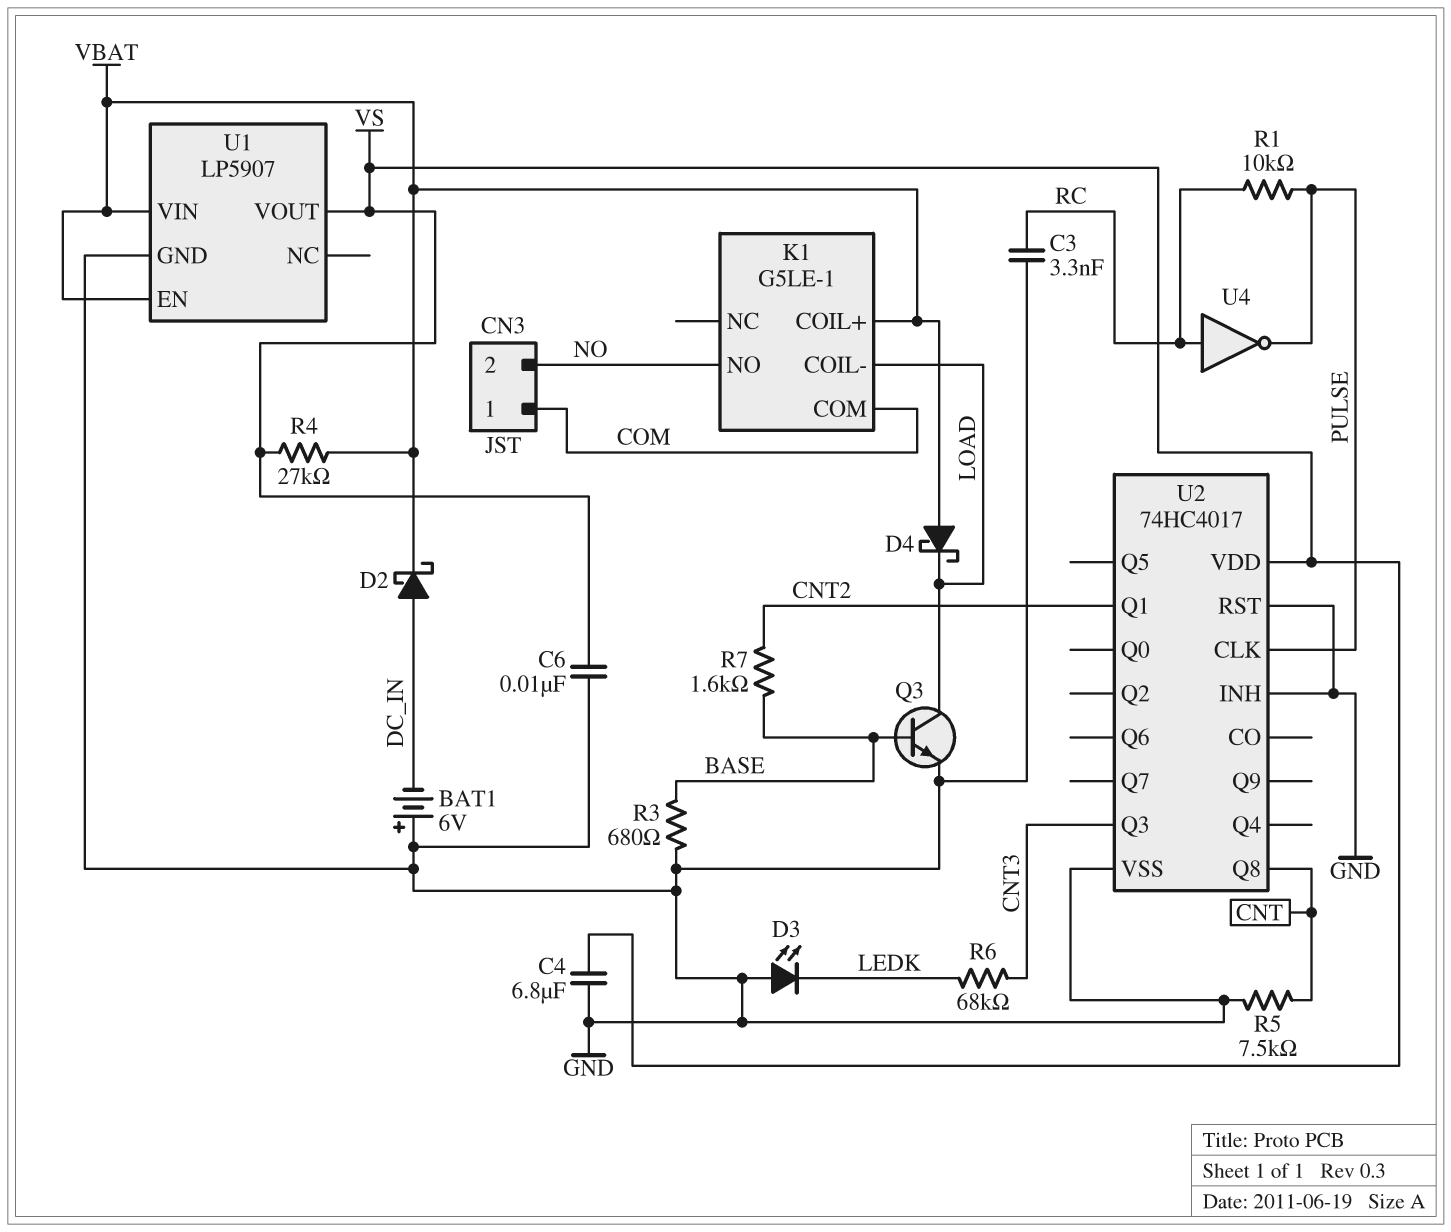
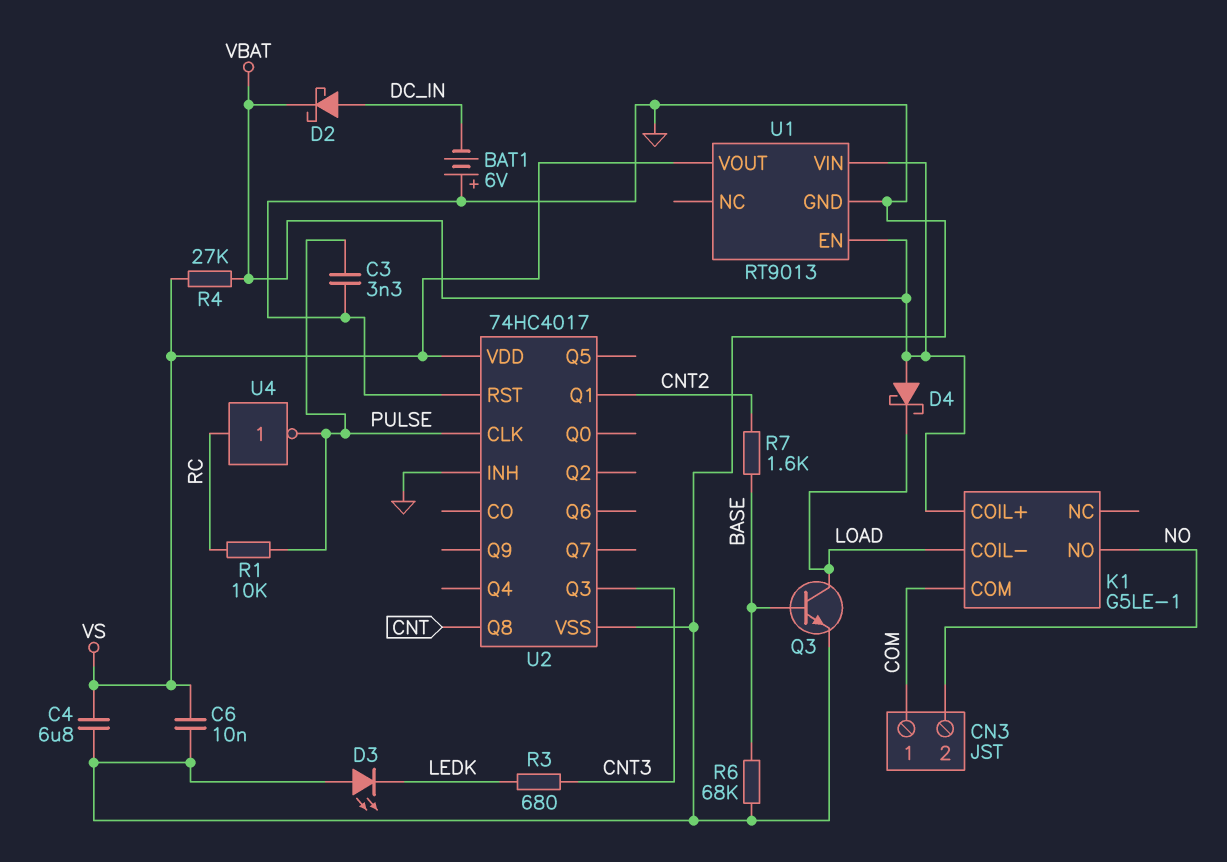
C3: 3.3nF (GND, RC) -> 3.3nF (GND, PULSE)
R3: 680 (BASE, GND) -> 680 (CNT3, LEDK)
R5: 7.5k (CNT, GND) -> none
R6: 68k (CNT3, LEDK) -> 68k (BASE, GND)
U1: LP5907 -> RT9013

